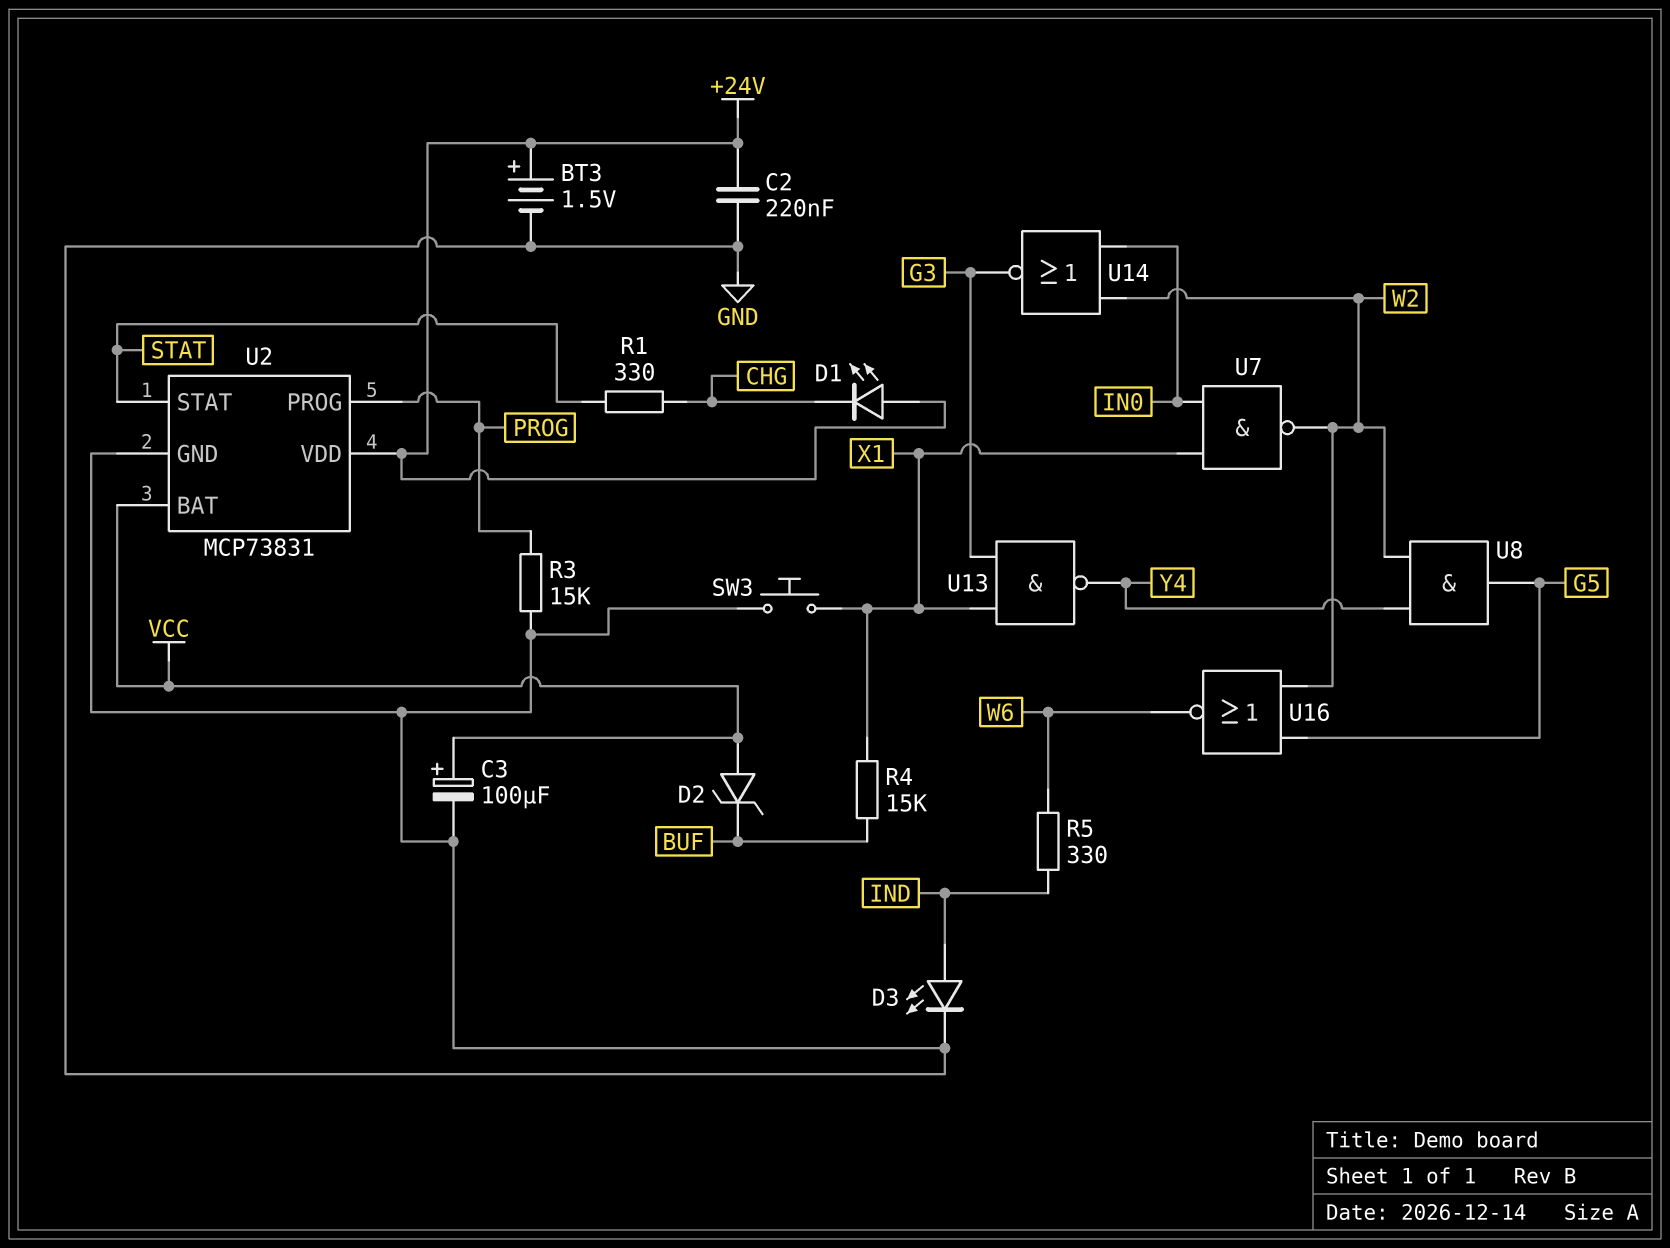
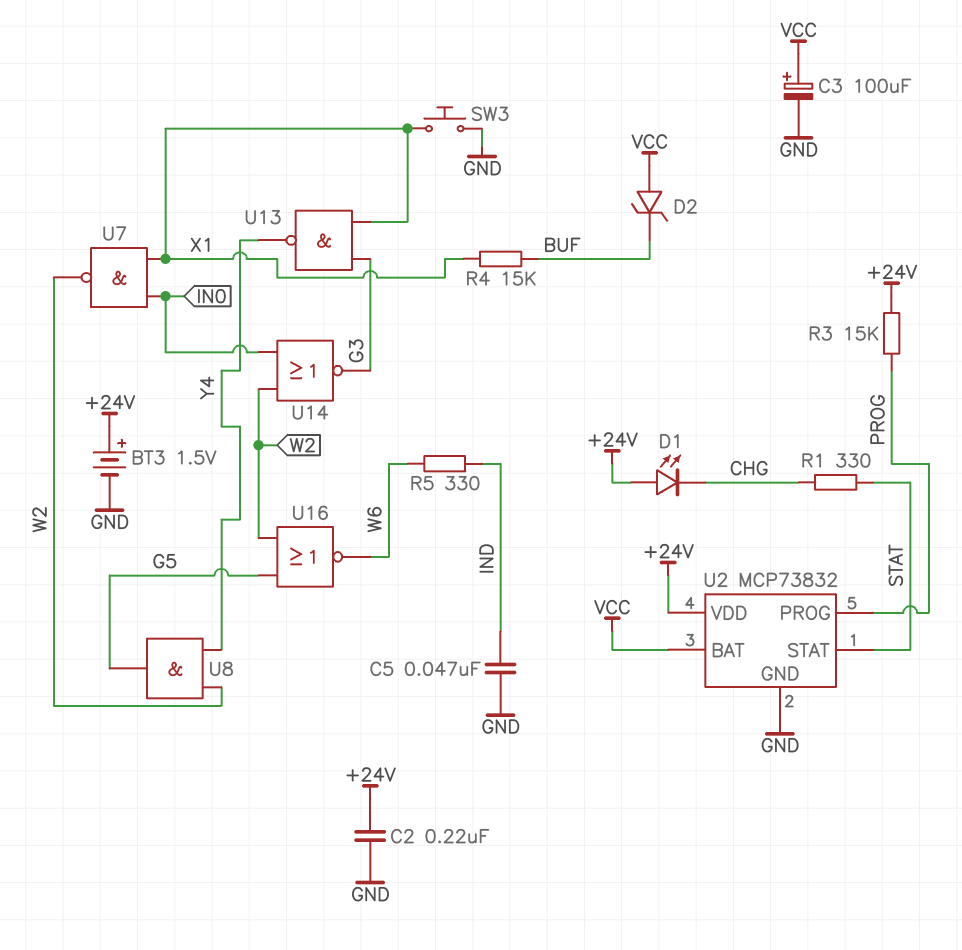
C5: none -> 47nF (GND, IND)
D3: LED (A IND, K GND) -> none
R3: 15k (GND, PROG) -> 15k (+24V, PROG)
U2: MCP73831 -> MCP73832

